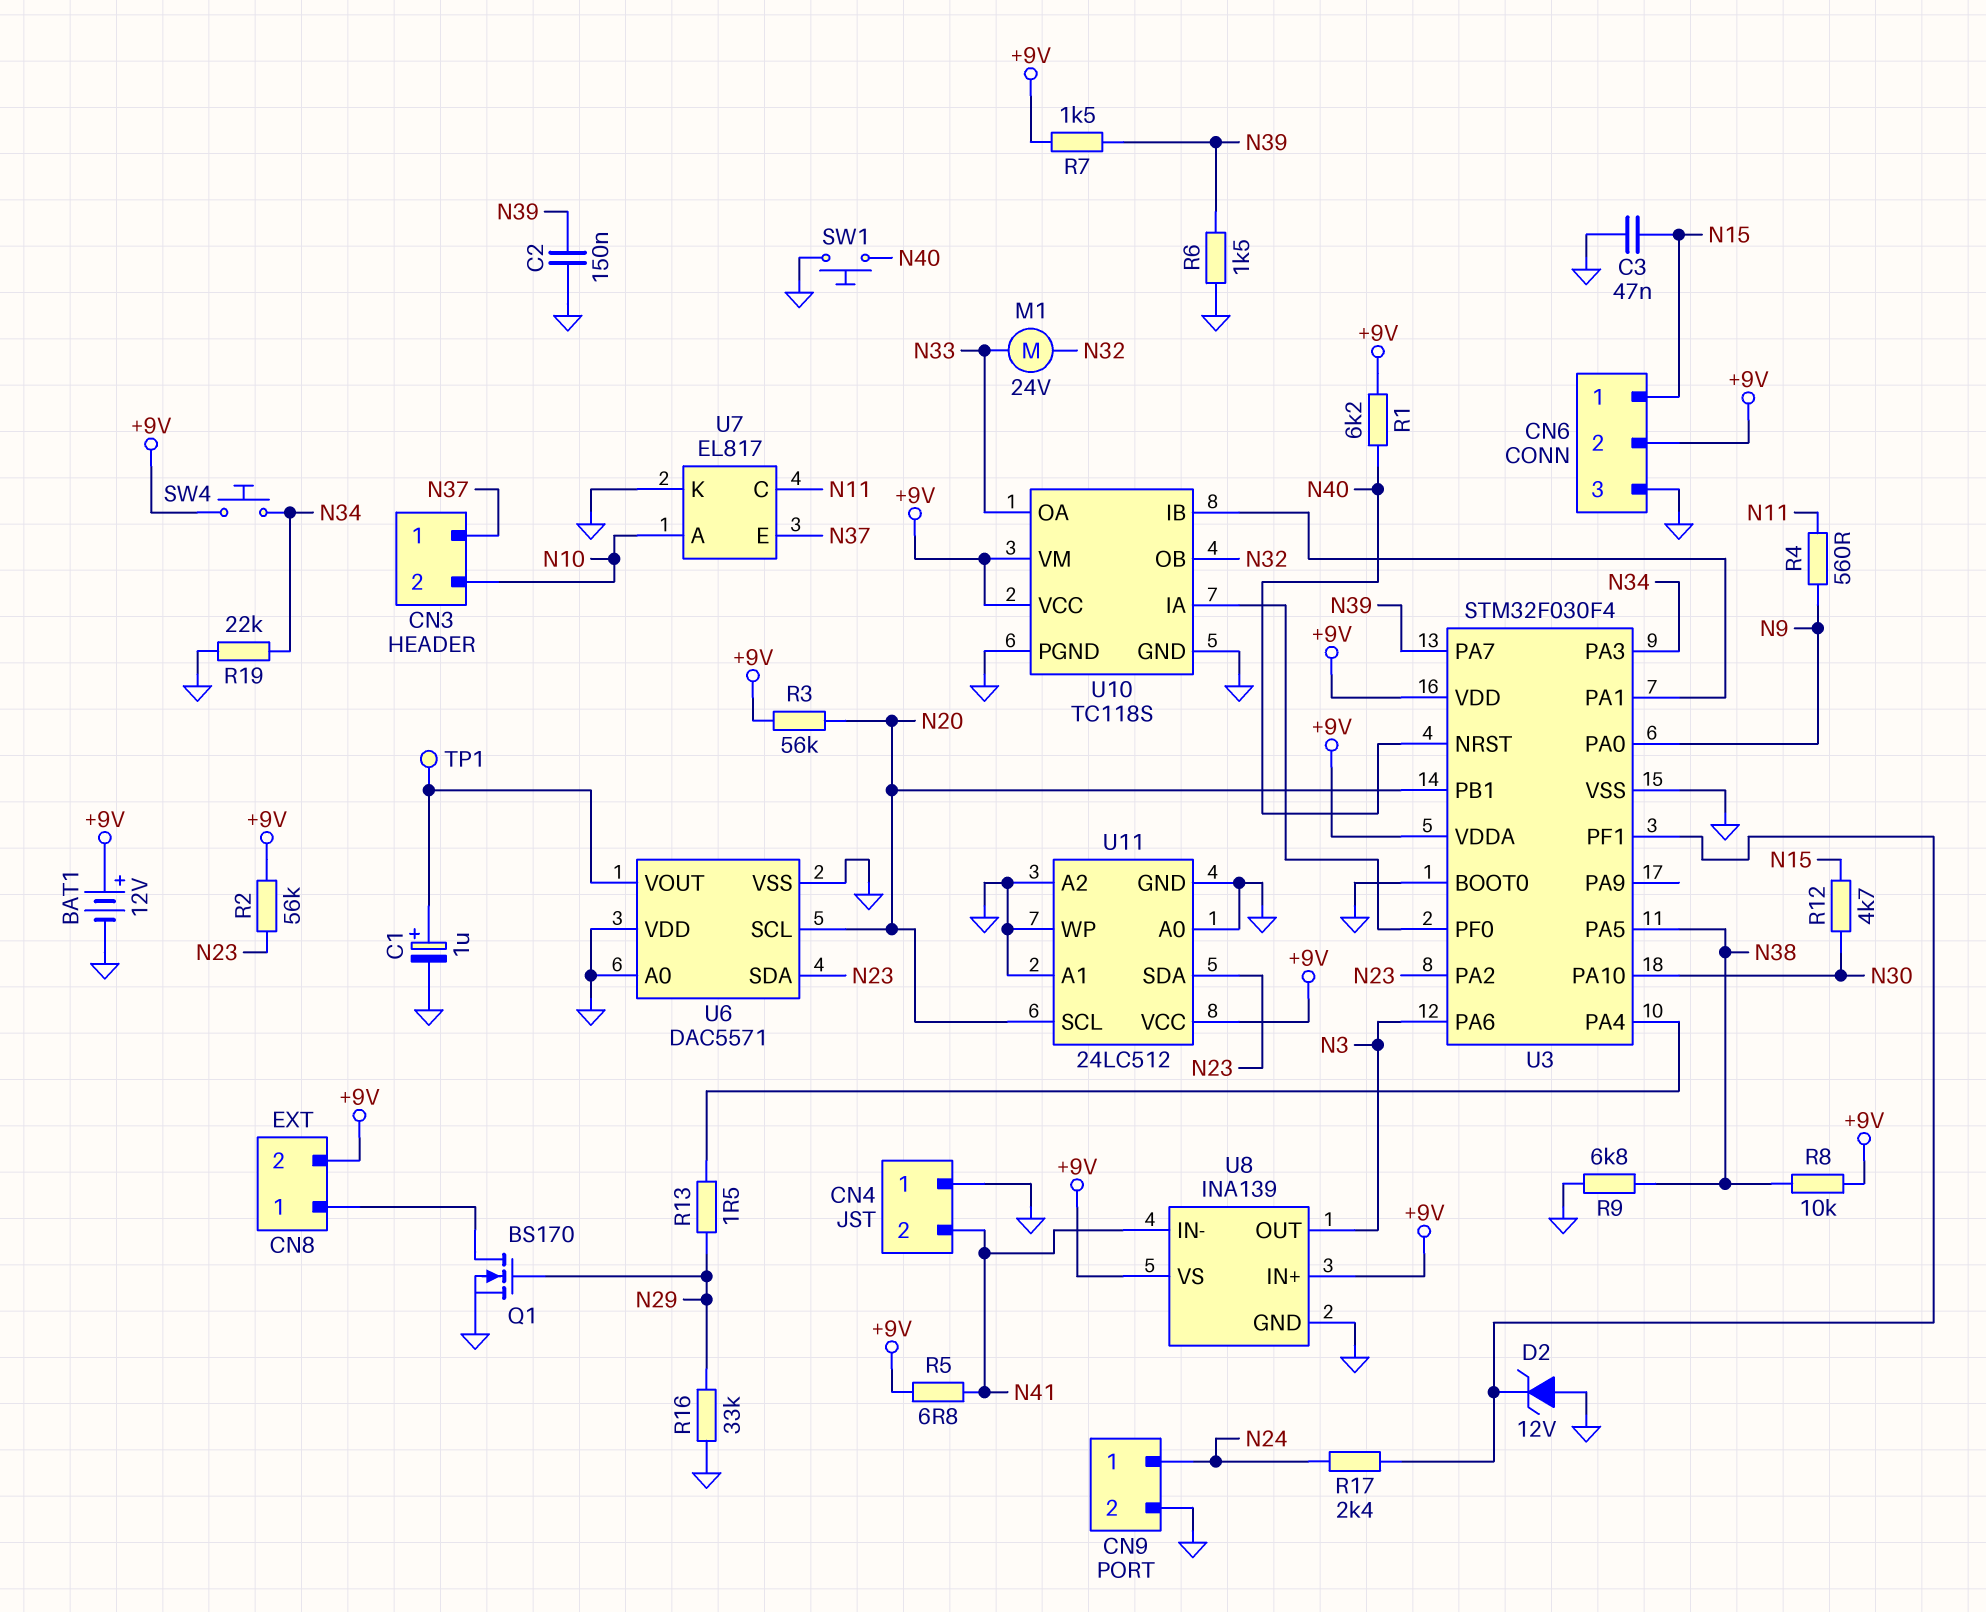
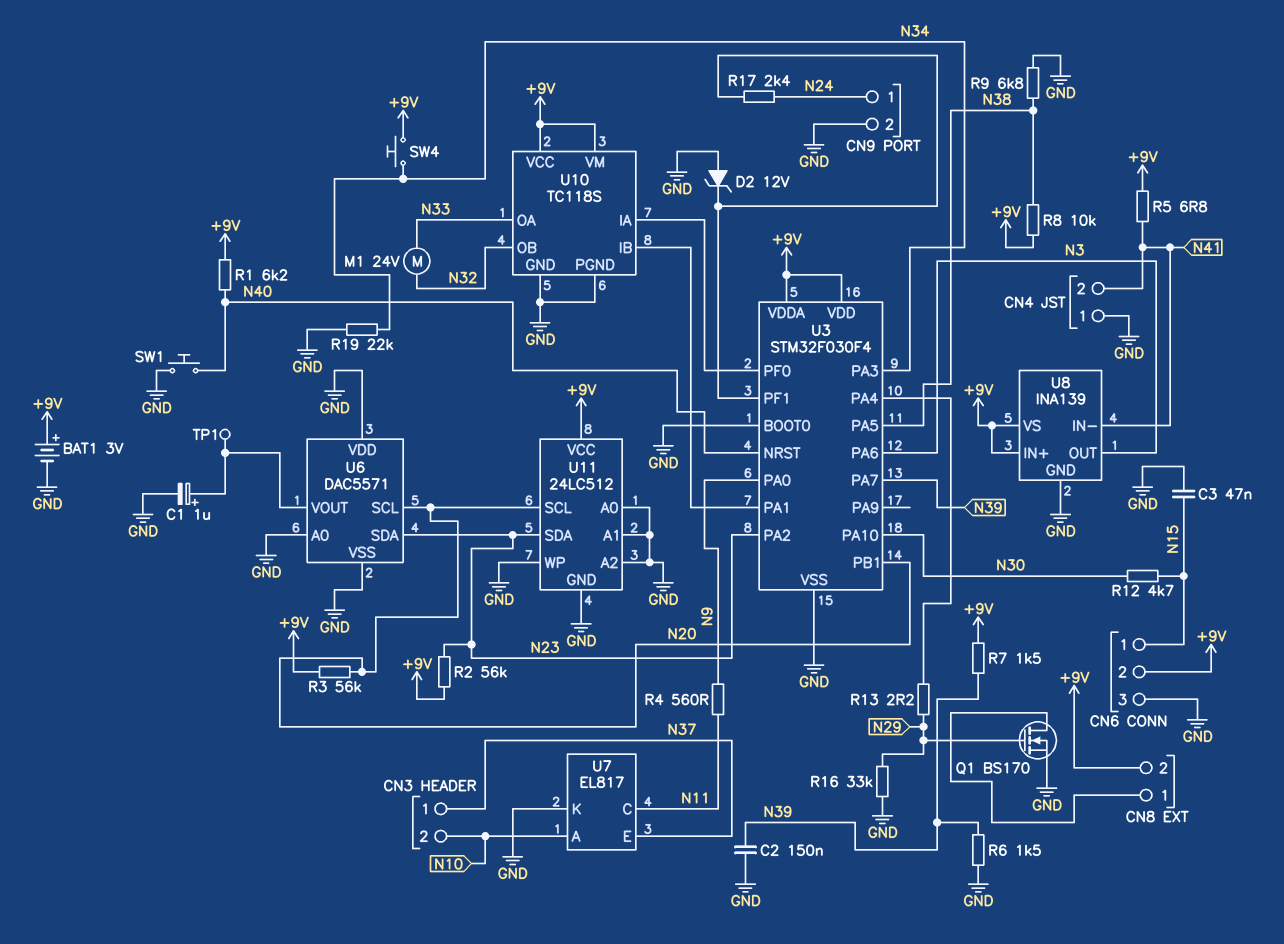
BAT1: 12V (plus +9V, minus GND) -> 3V (plus +9V, minus GND)
R13: 1.5 (N29, U3/PA4) -> 2.2 (N29, U3/PA4)

